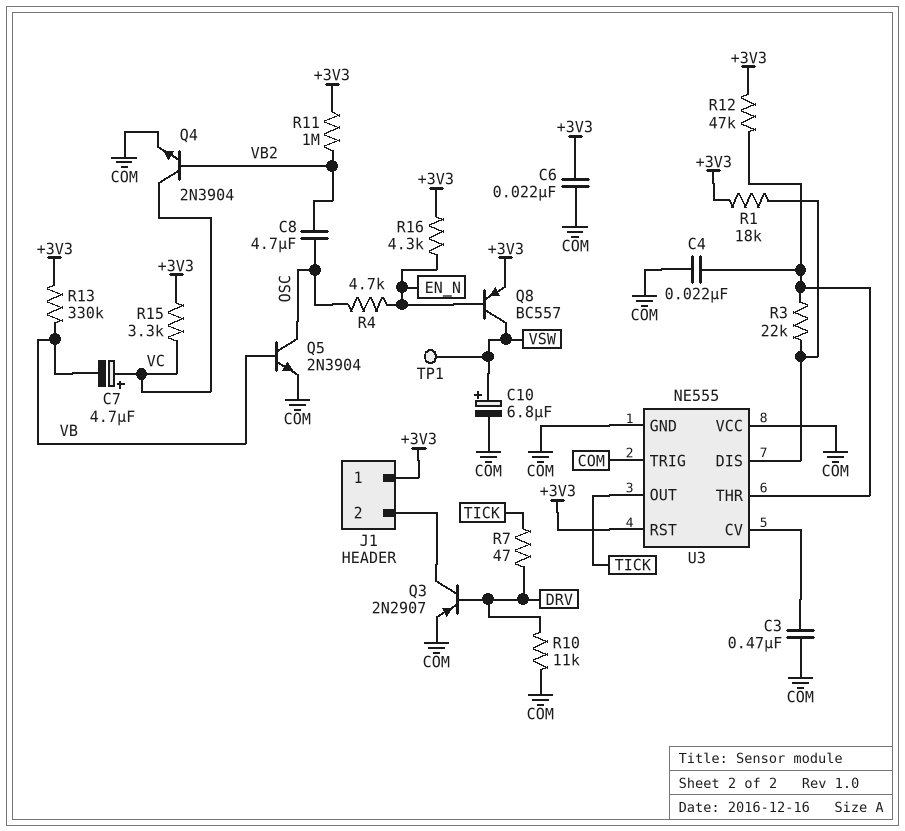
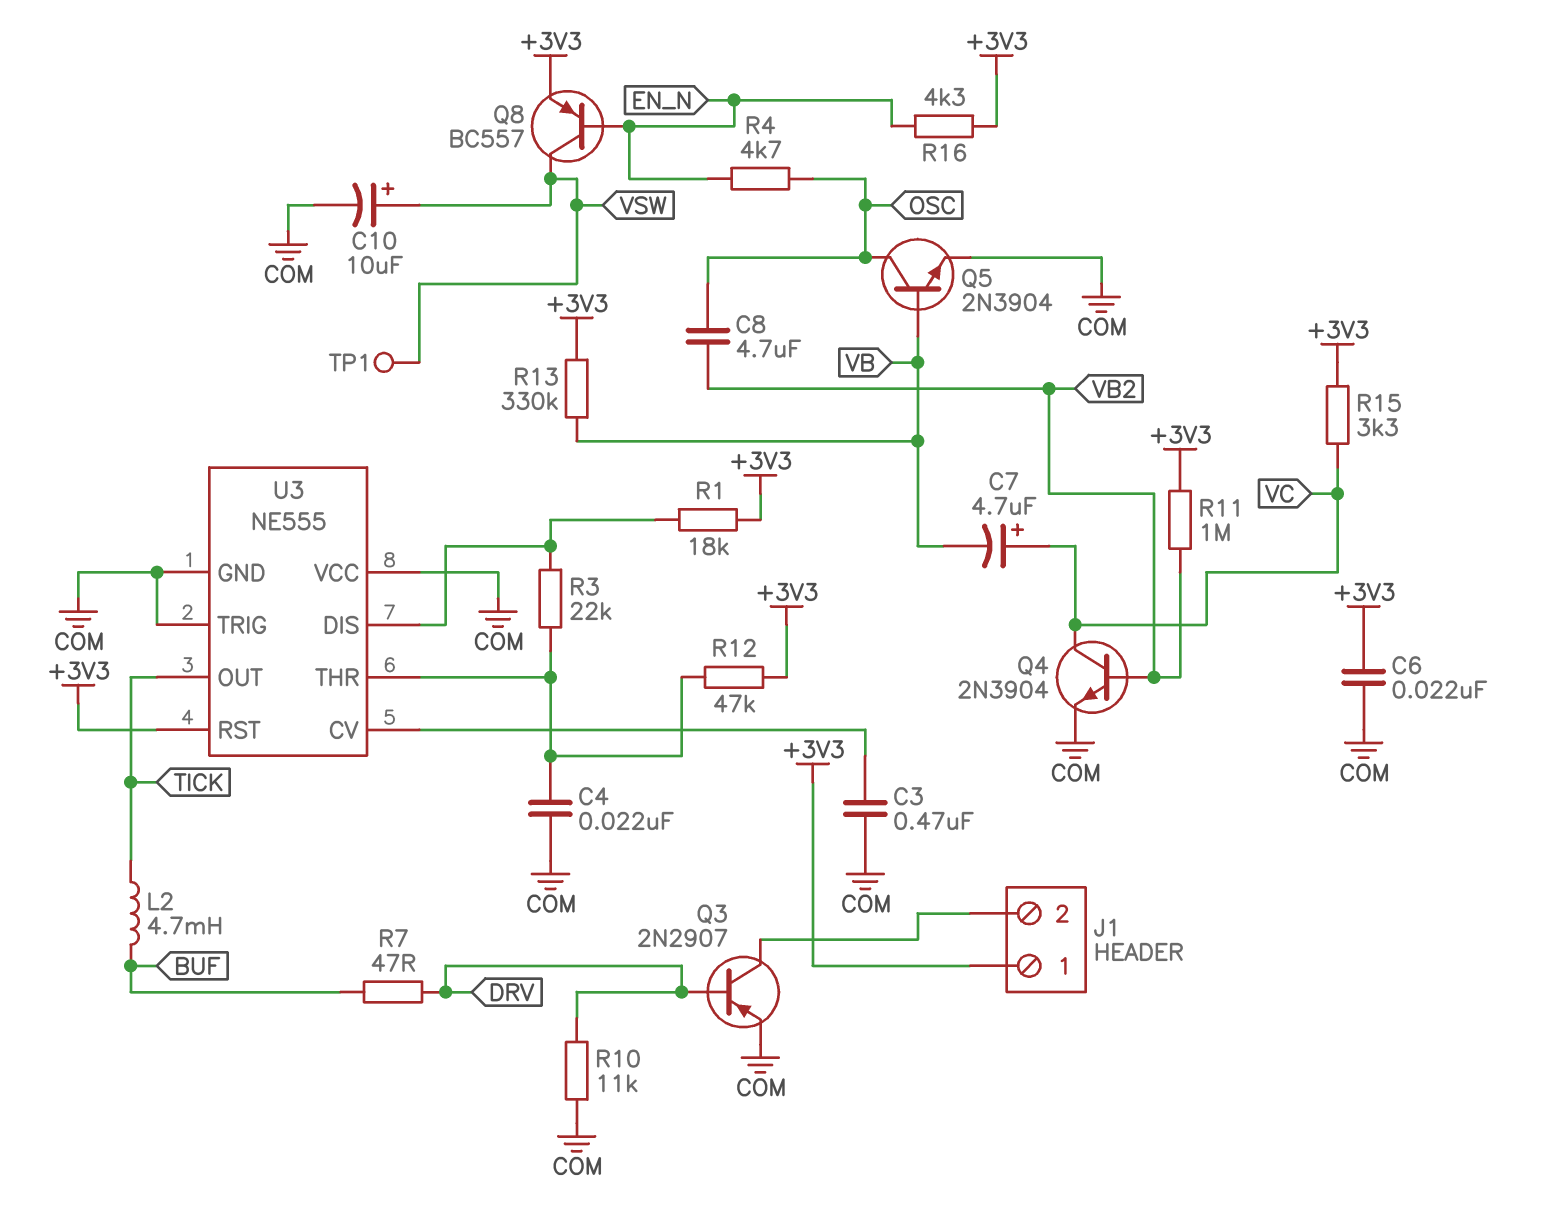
C10: 6.8uF (plus VSW, minus COM) -> 10uF (plus VSW, minus COM)
L2: none -> 4.7mH (BUF, TICK)
R7: 47 (DRV, TICK) -> 47 (BUF, DRV)

